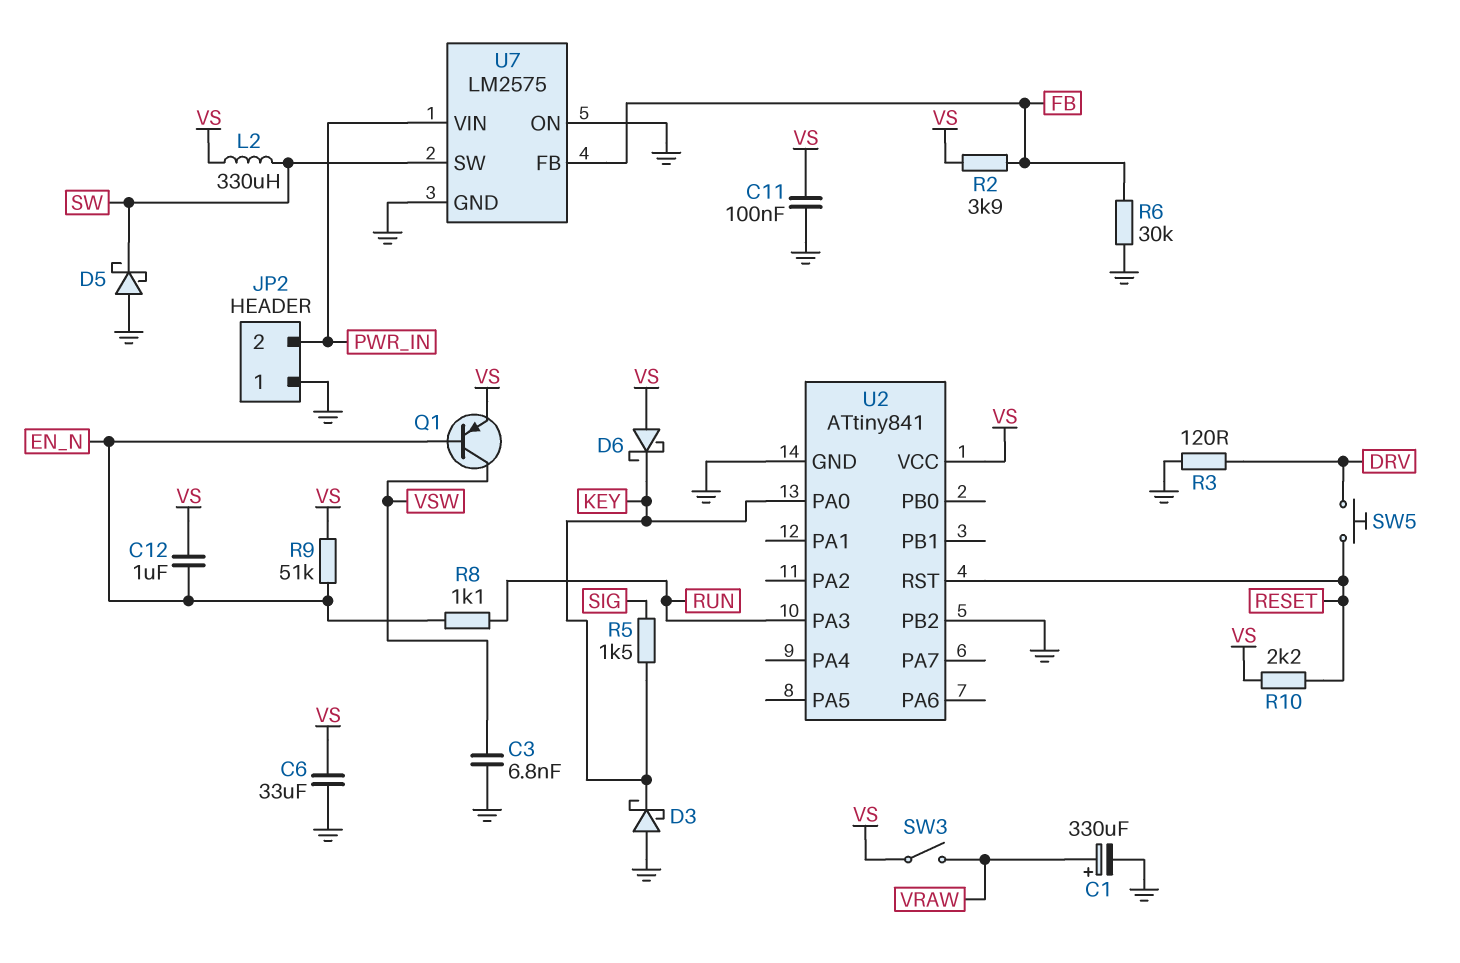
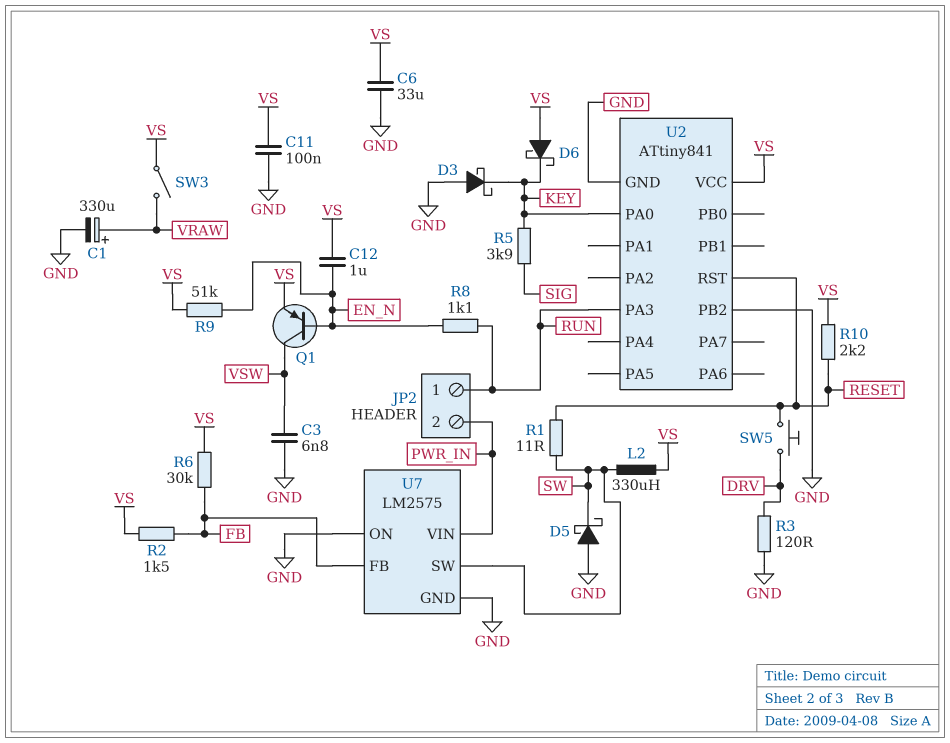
JP2 pin 1: GND -> RUN
R1: none -> 11 (RESET, SW)
R2: 3.9k (FB, VS) -> 1.5k (FB, VS)
R5: 1.5k (KEY, SIG) -> 3.9k (KEY, SIG)
R6: 30k (FB, GND) -> 30k (FB, VS)

